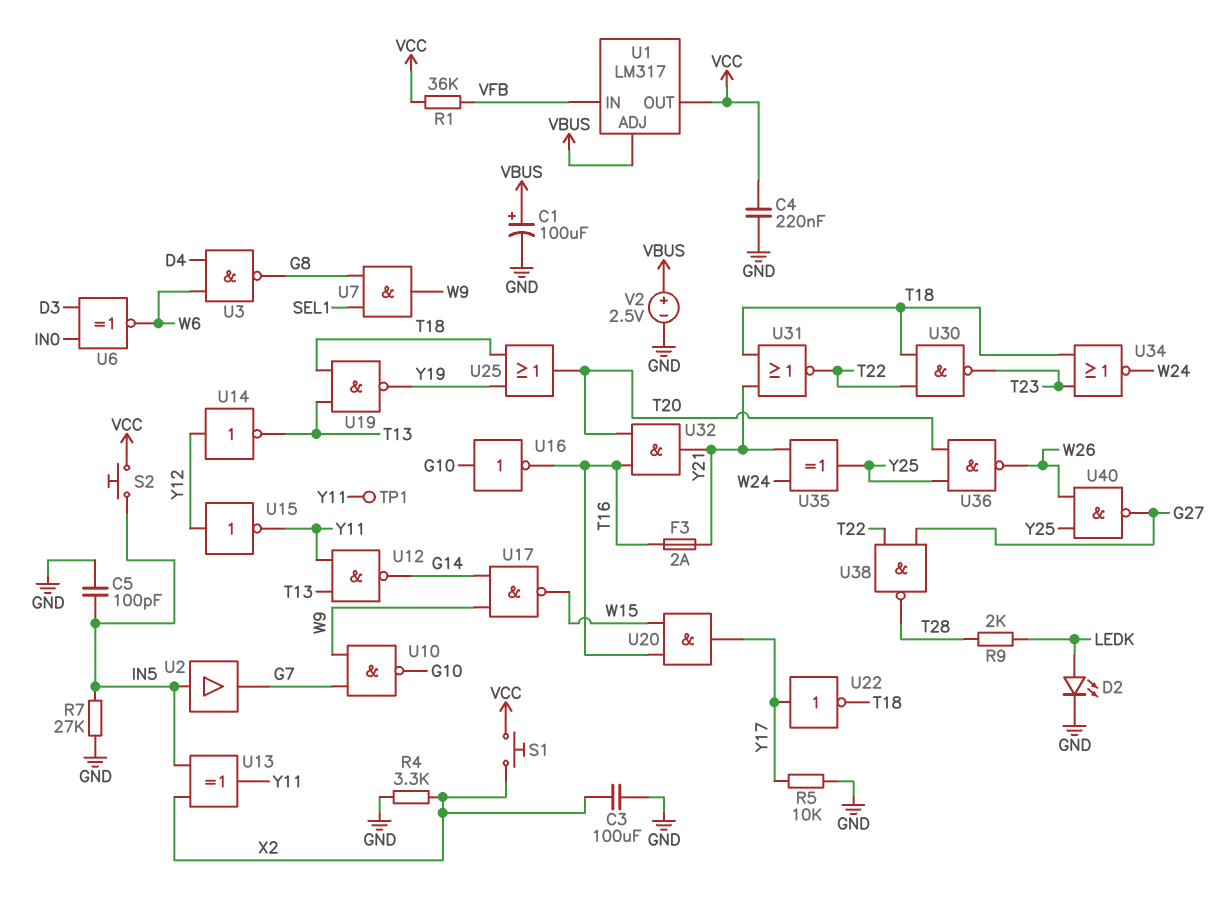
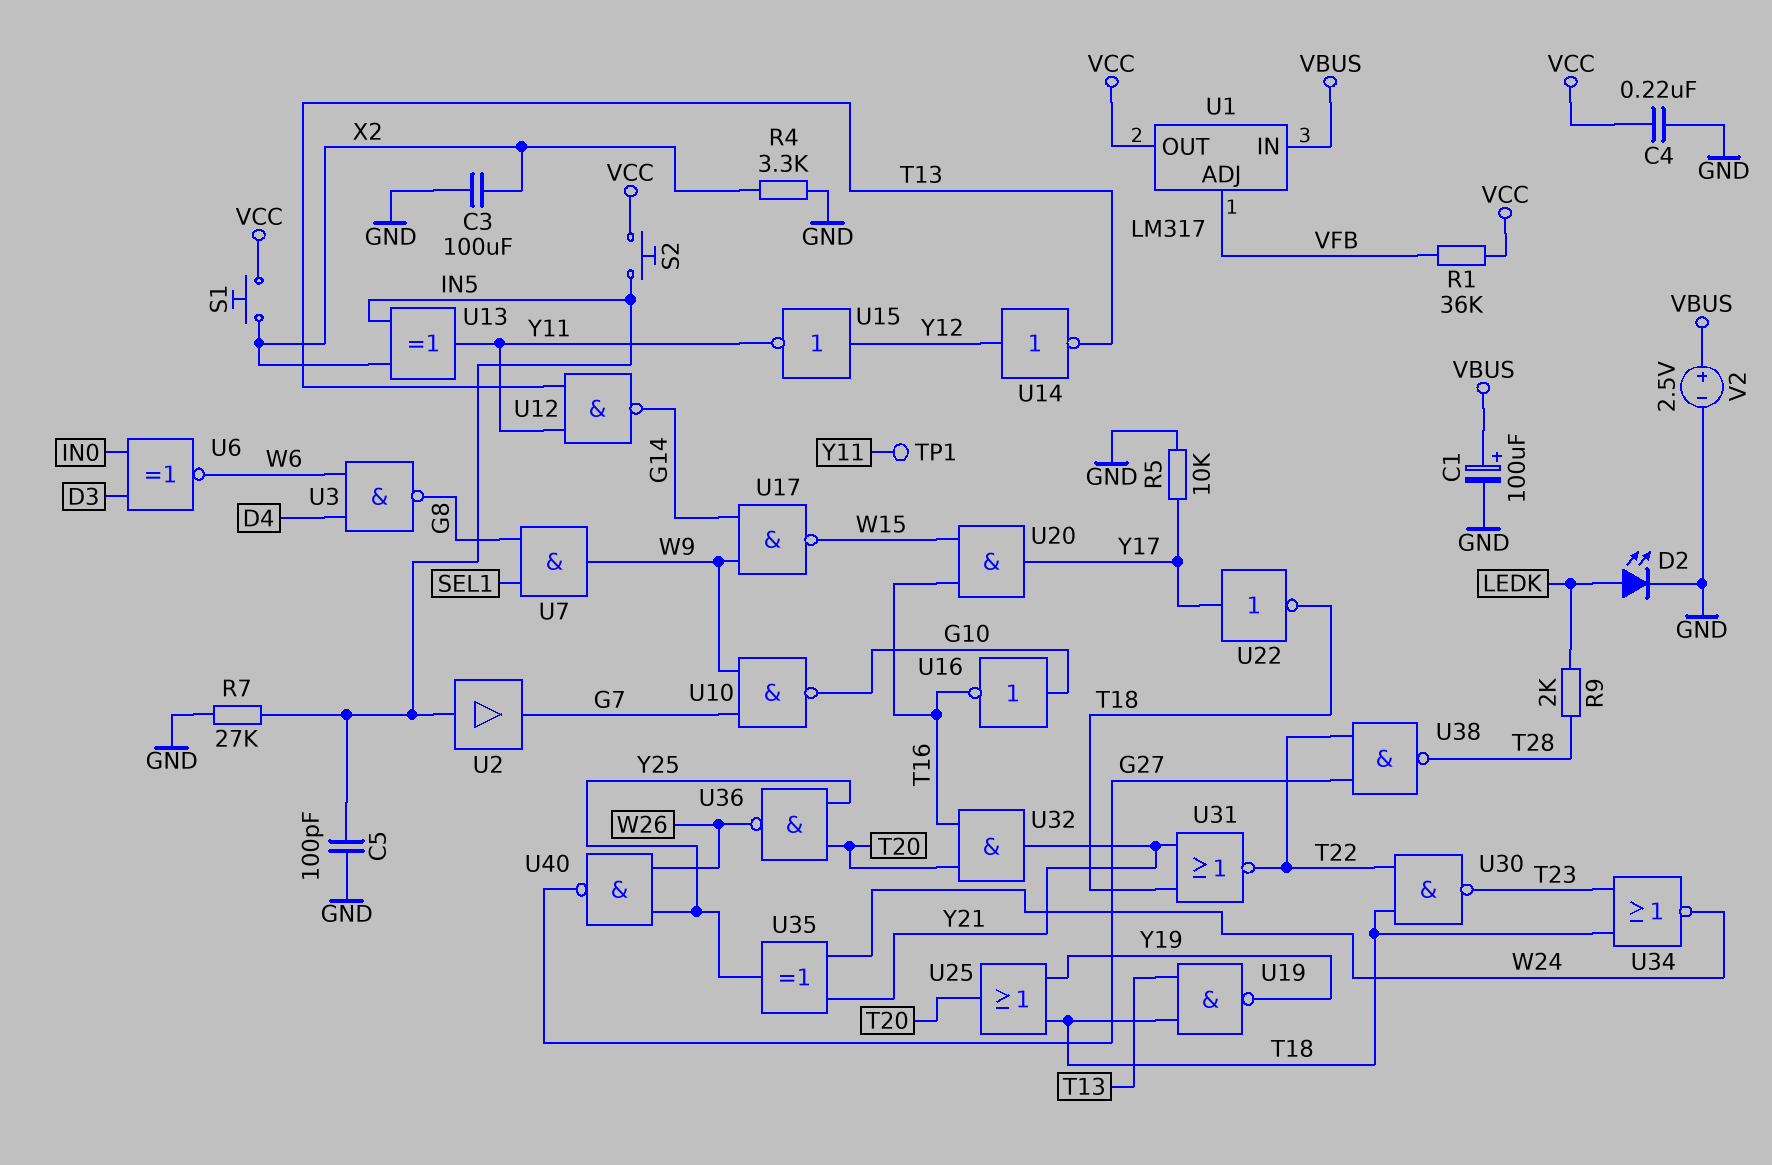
F3: 2A (T16, Y21) -> none
U1 pin ADJ: VBUS -> VFB
U1 pin IN: VFB -> VBUS

